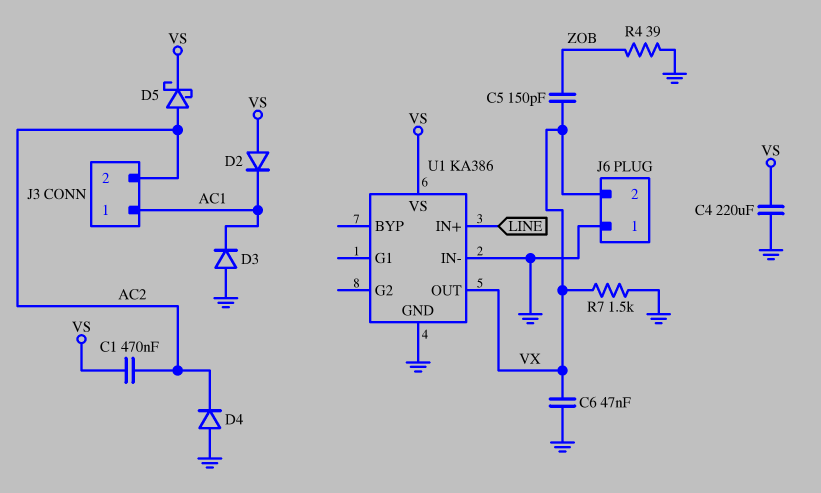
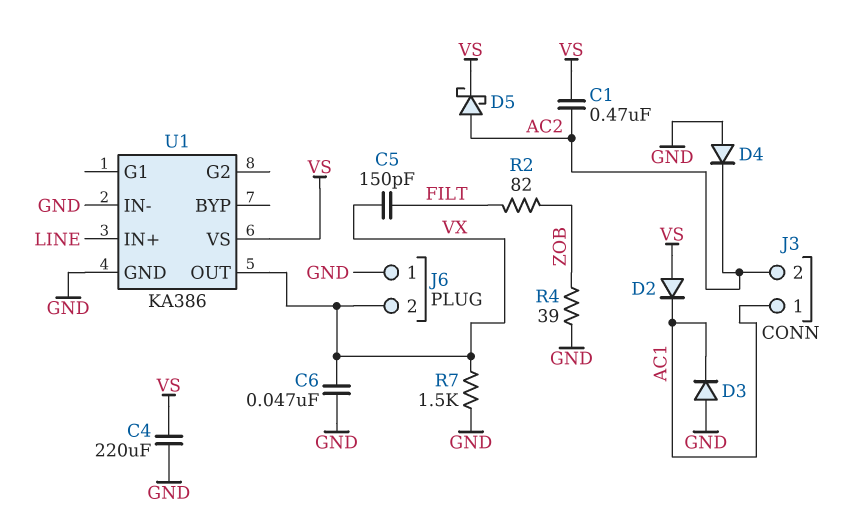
C5: 150pF (VX, ZOB) -> 150pF (FILT, VX)
R2: none -> 82 (FILT, ZOB)

